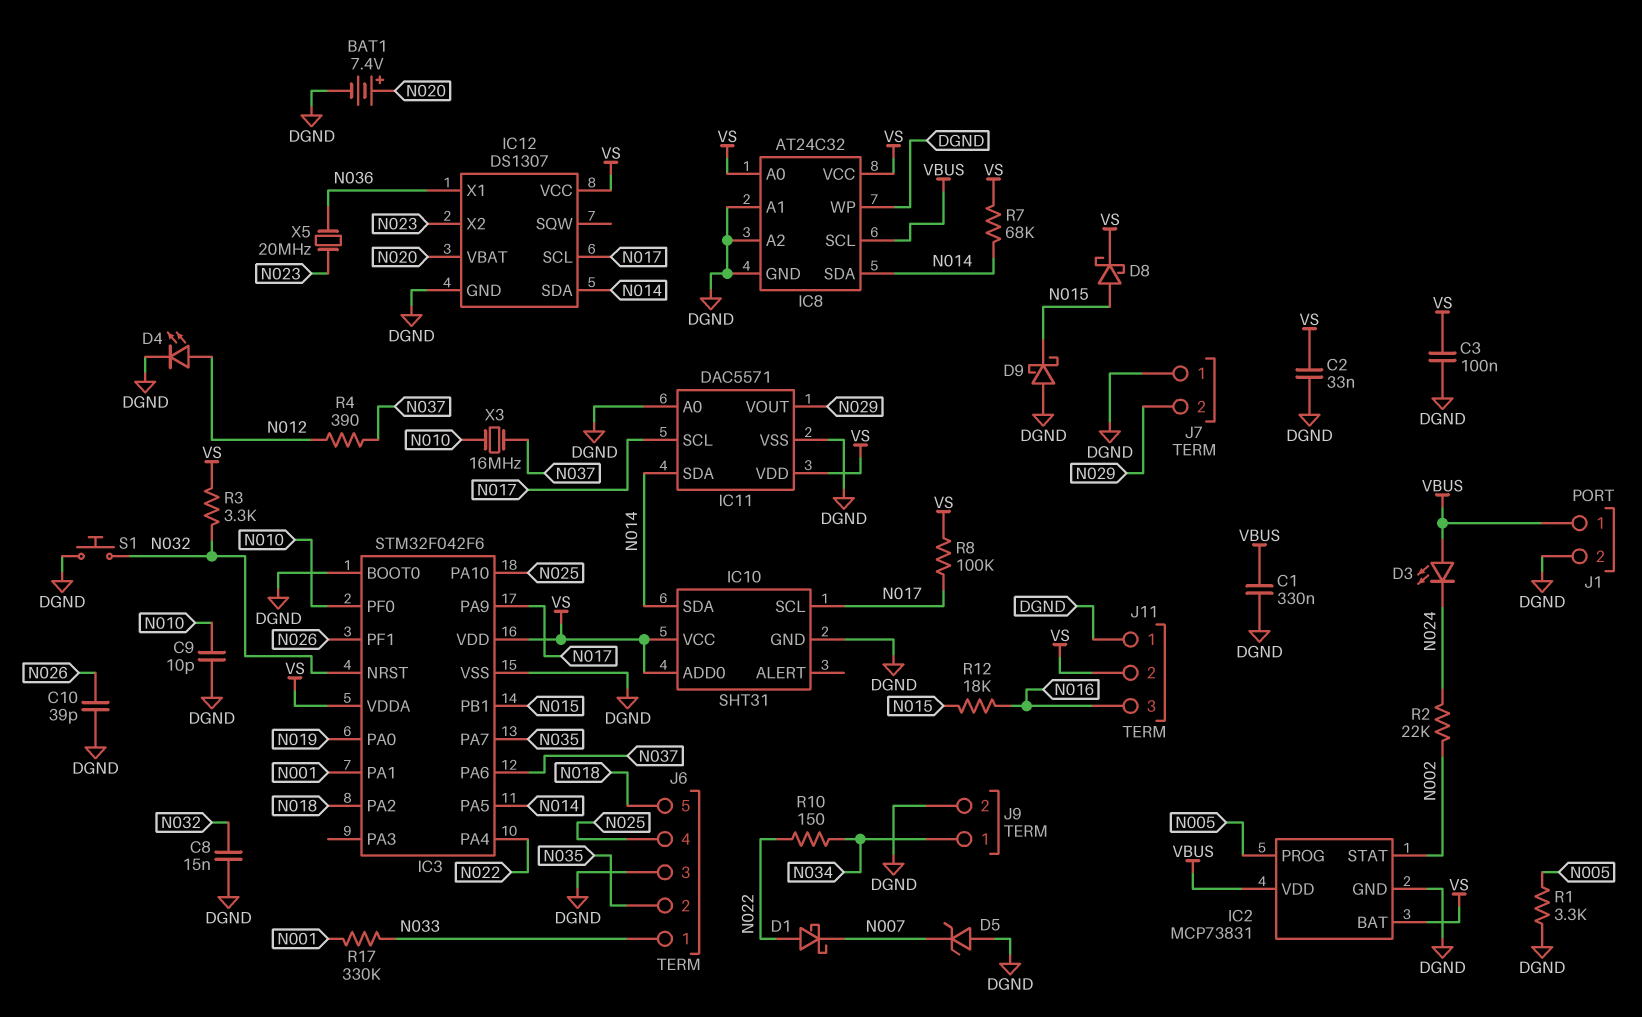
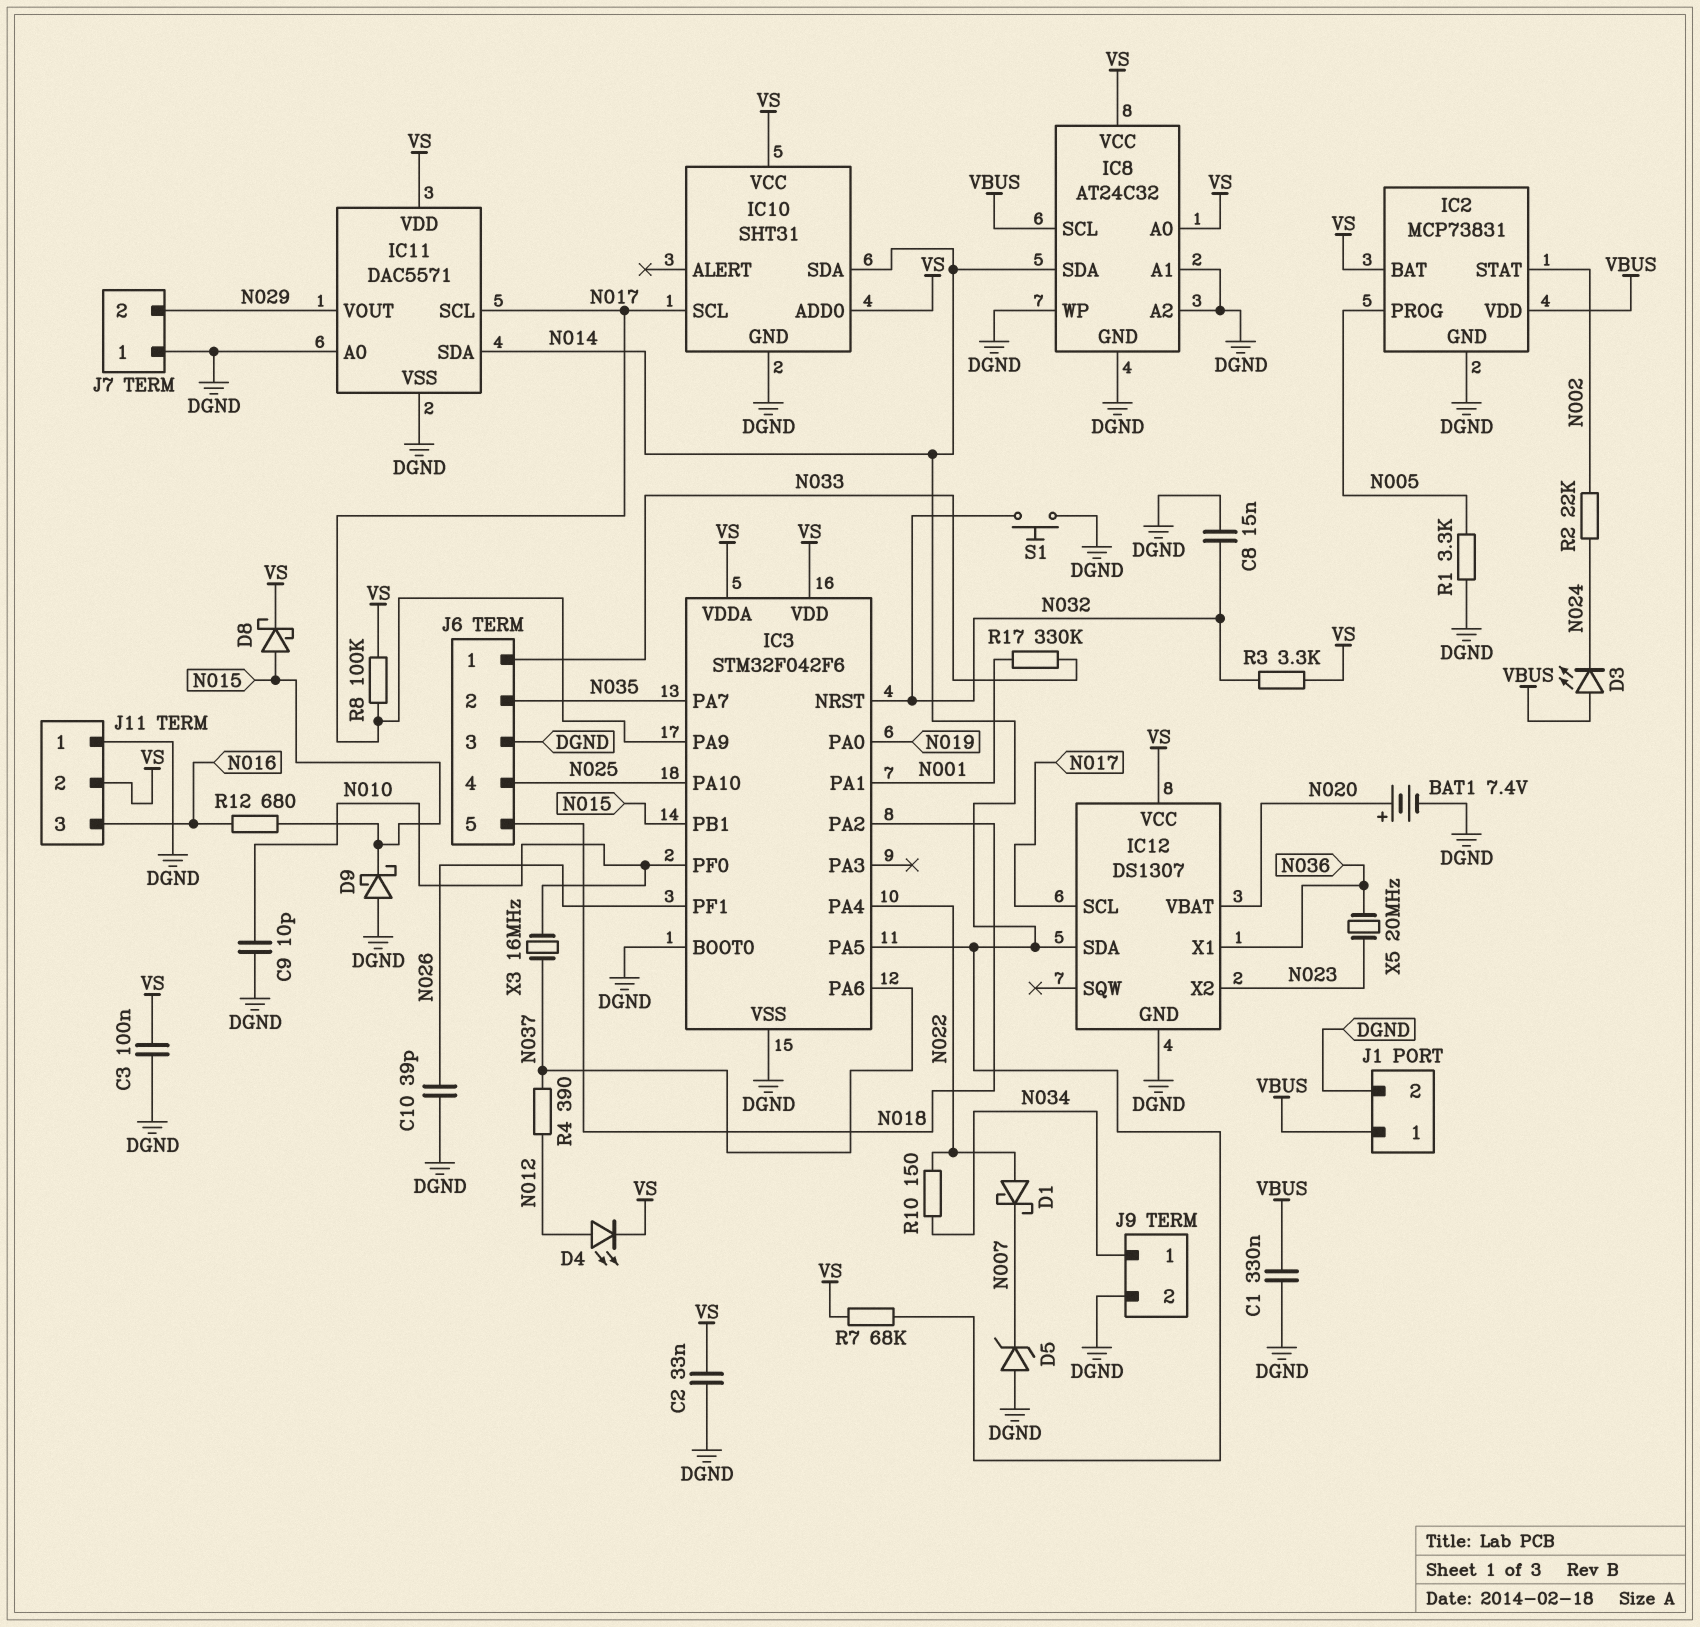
D4: LED (A N012, K DGND) -> LED (A N012, K VS)
R12: 18k (N015, N016) -> 680 (N015, N016)

